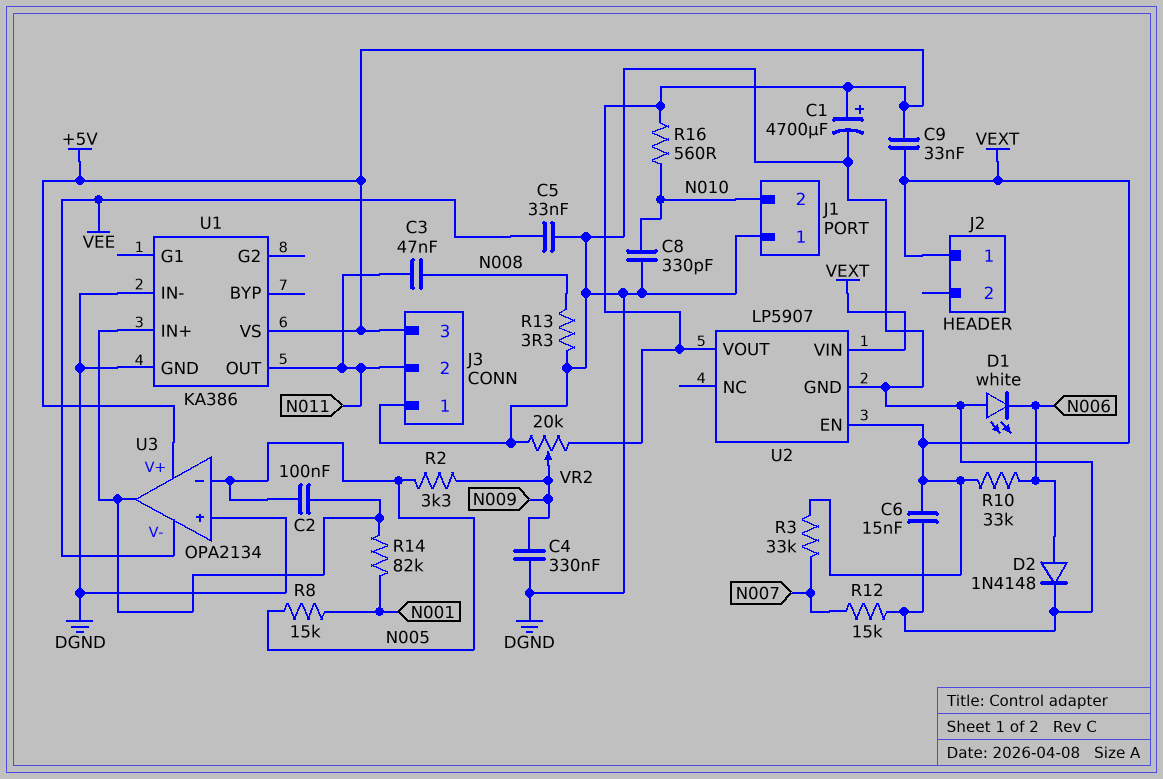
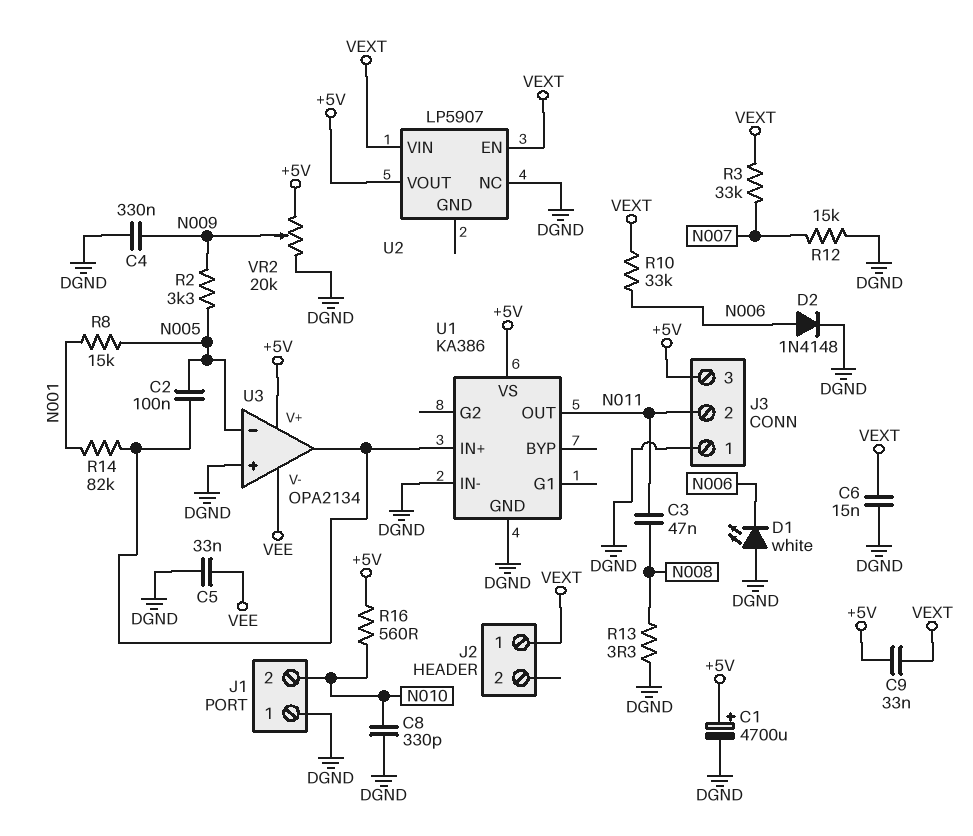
U2 pin GND: DGND -> none
U2 pin NC: none -> DGND

